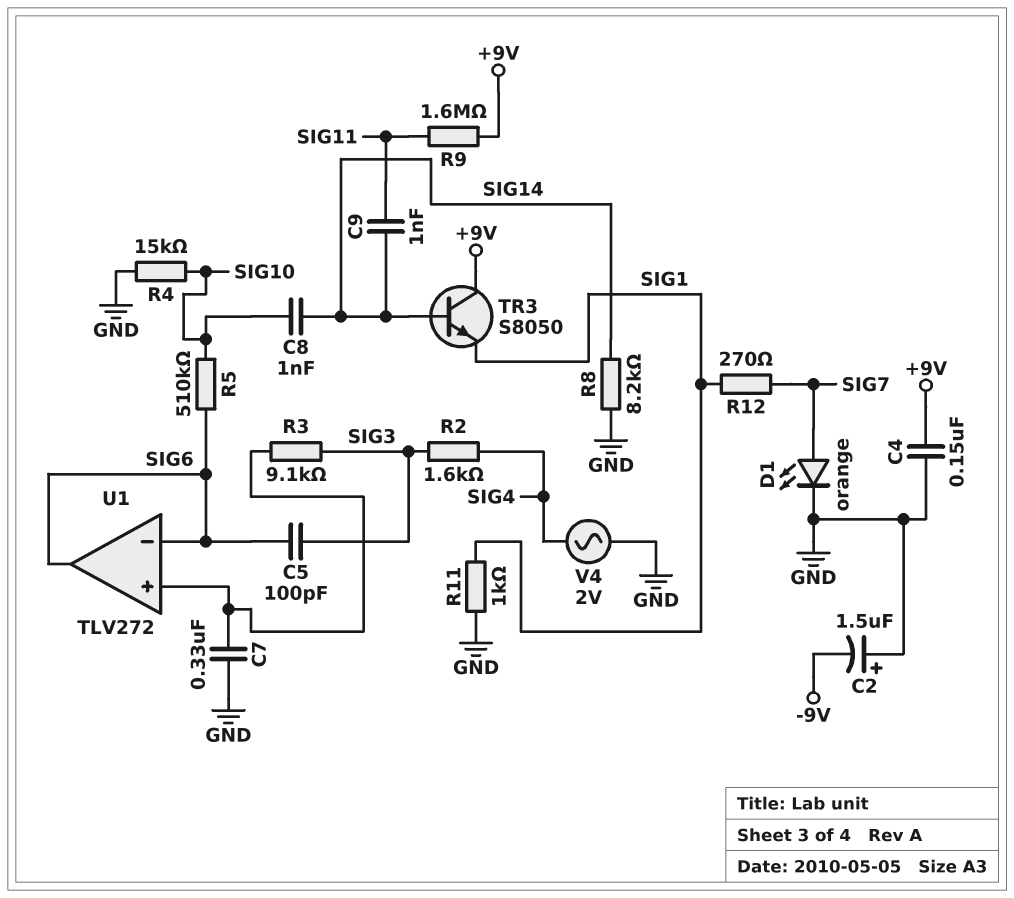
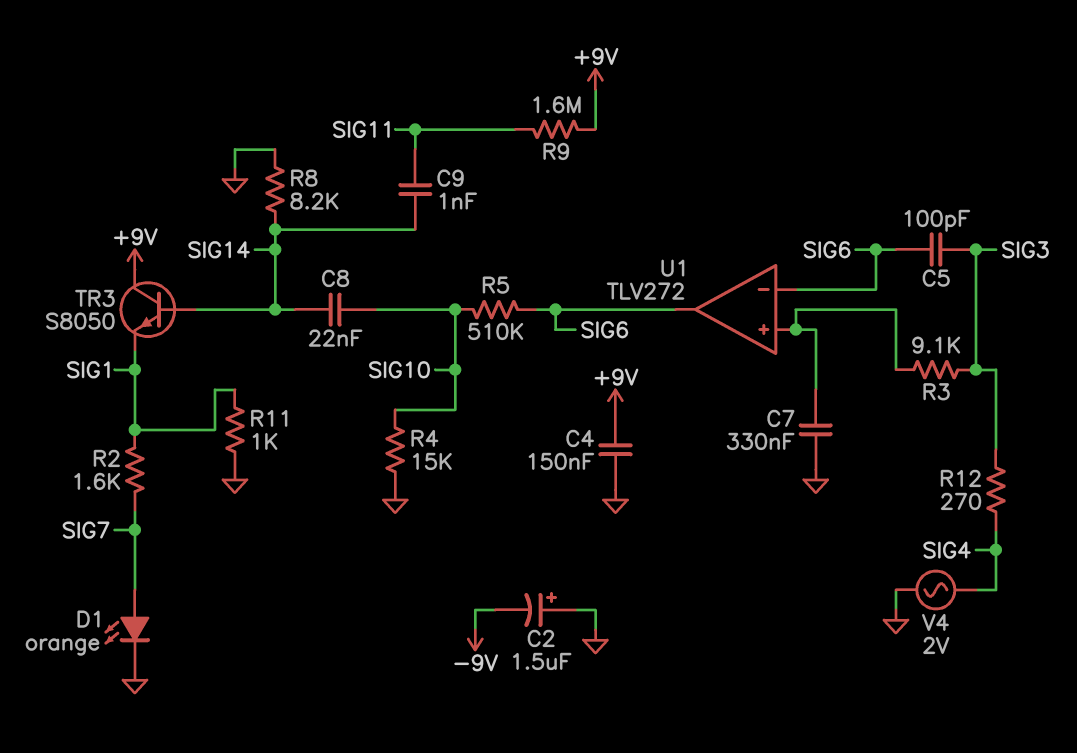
C8: 1nF (SIG10, SIG14) -> 22nF (SIG10, SIG14)
R2: 1.6k (SIG3, SIG4) -> 1.6k (SIG1, SIG7)
R12: 270 (SIG1, SIG7) -> 270 (SIG3, SIG4)

